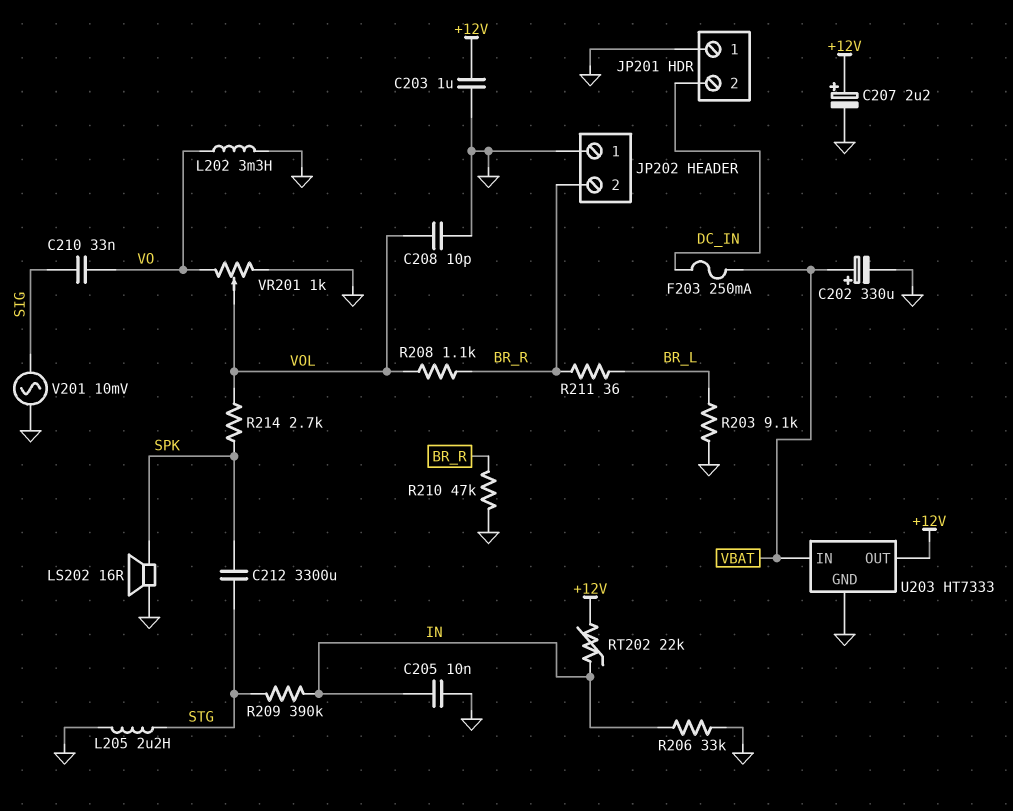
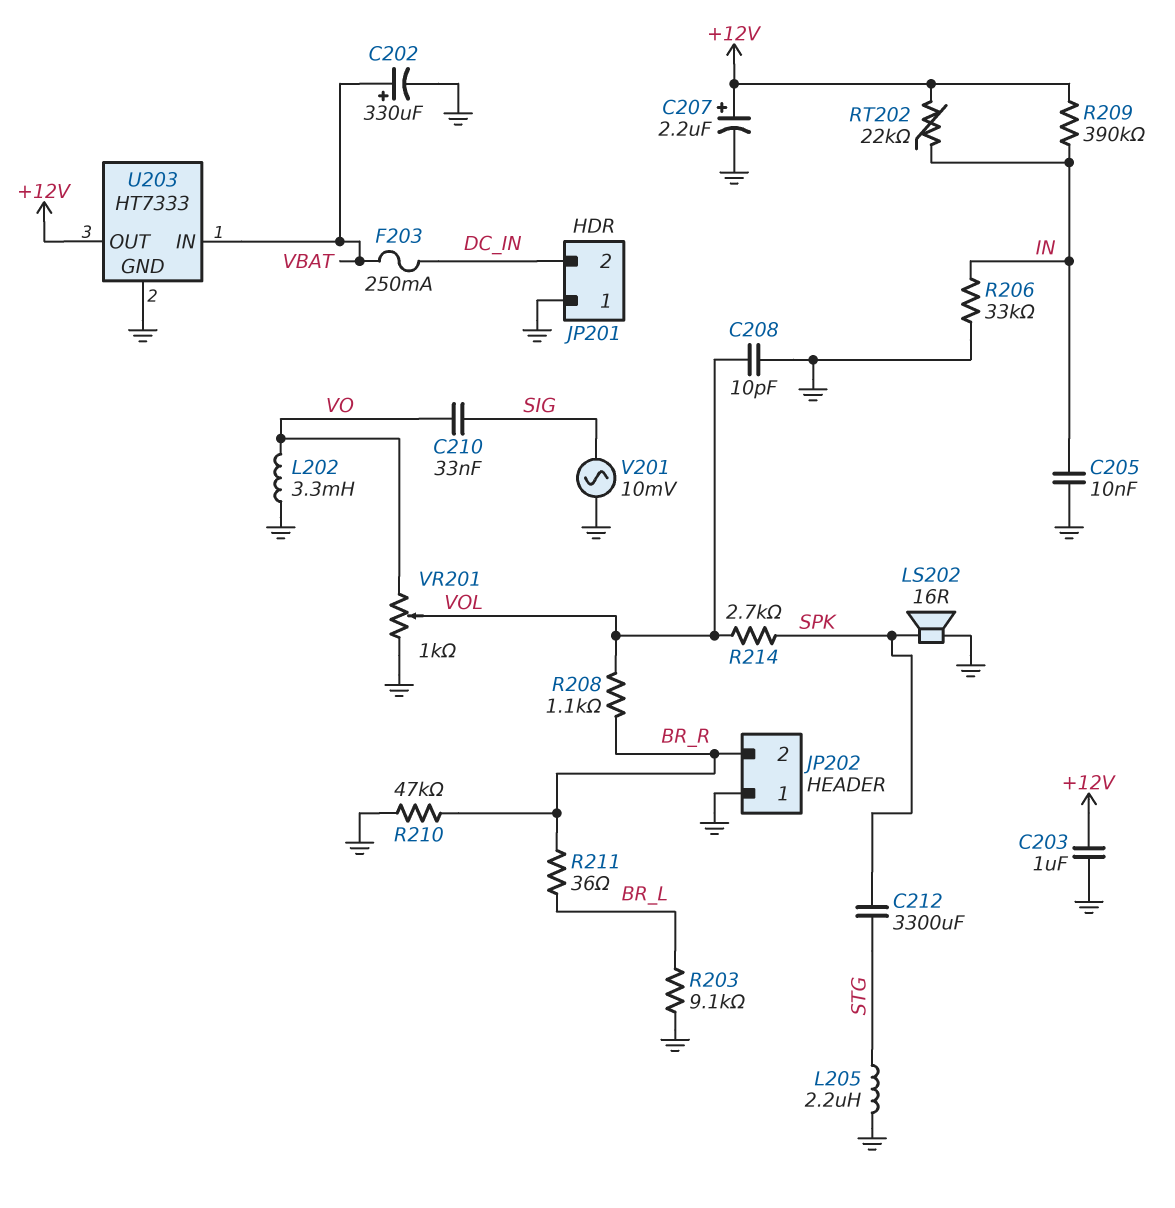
R209: 390k (IN, STG) -> 390k (+12V, IN)

